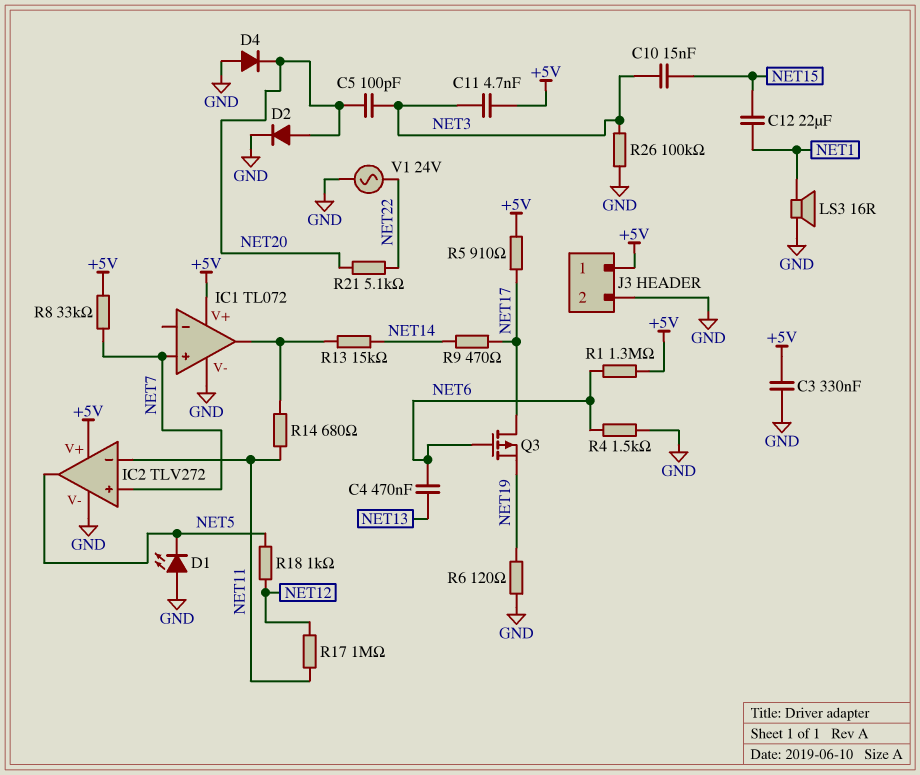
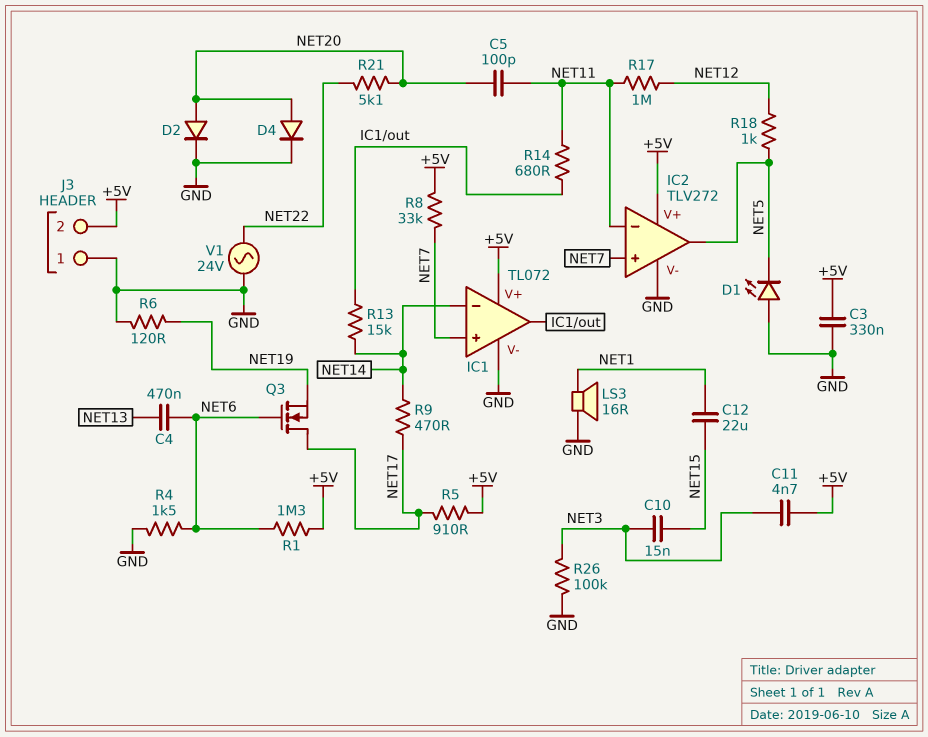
C5: 100pF (NET3, NET20) -> 100pF (NET11, NET20)
D4: diode (A GND, K NET20) -> diode (A NET20, K GND)
IC1 pin in-: none -> NET14
J3 pin 1: +5V -> GND
J3 pin 2: GND -> +5V
Q3: PMOS (G NET6, D NET17, S NET19) -> NMOS (G NET6, D NET17, S NET19)

